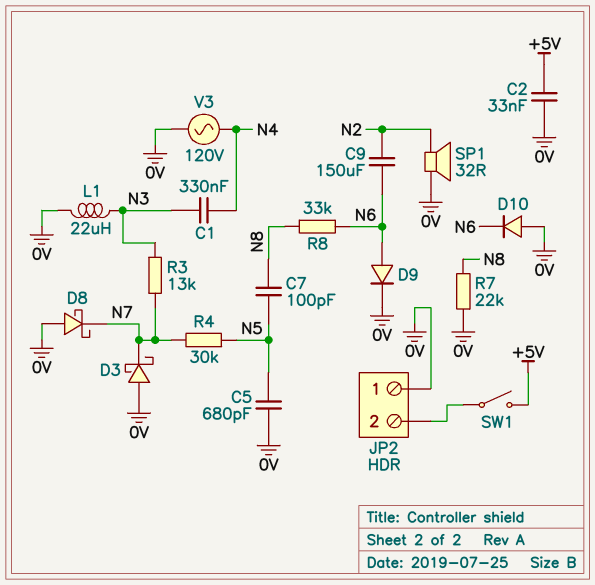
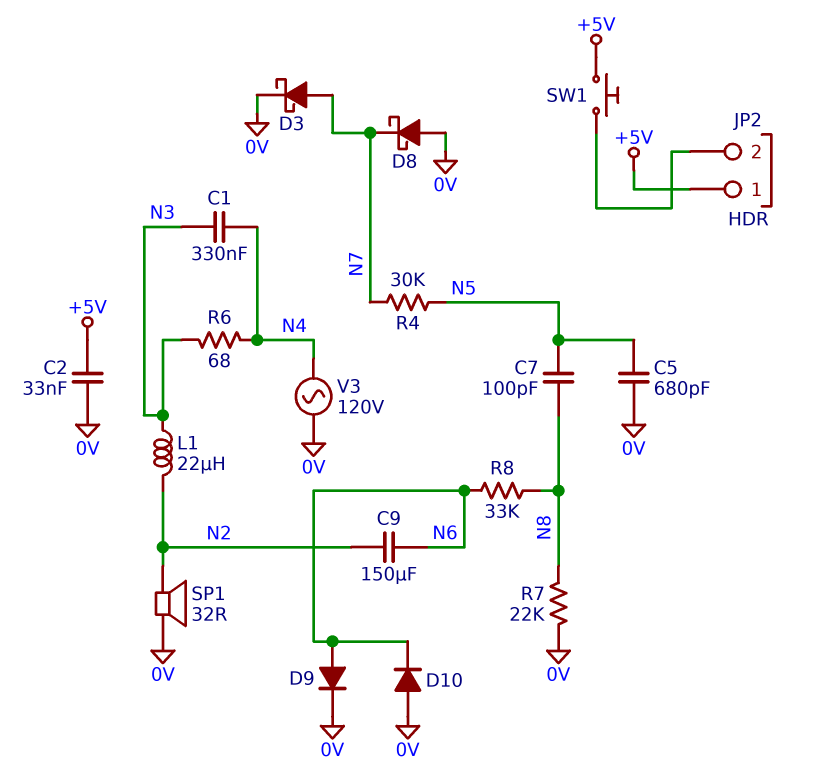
D3: schottky (A 0V, K N7) -> schottky (A N7, K 0V)
JP2 pin 1: 0V -> +5V
L1: 22uH (0V, N3) -> 22uH (N2, N3)
R3: 13k (N3, N7) -> none
R6: none -> 68 (N3, N4)
SW1: switch (+5V, JP2/2) -> button (+5V, JP2/2)

